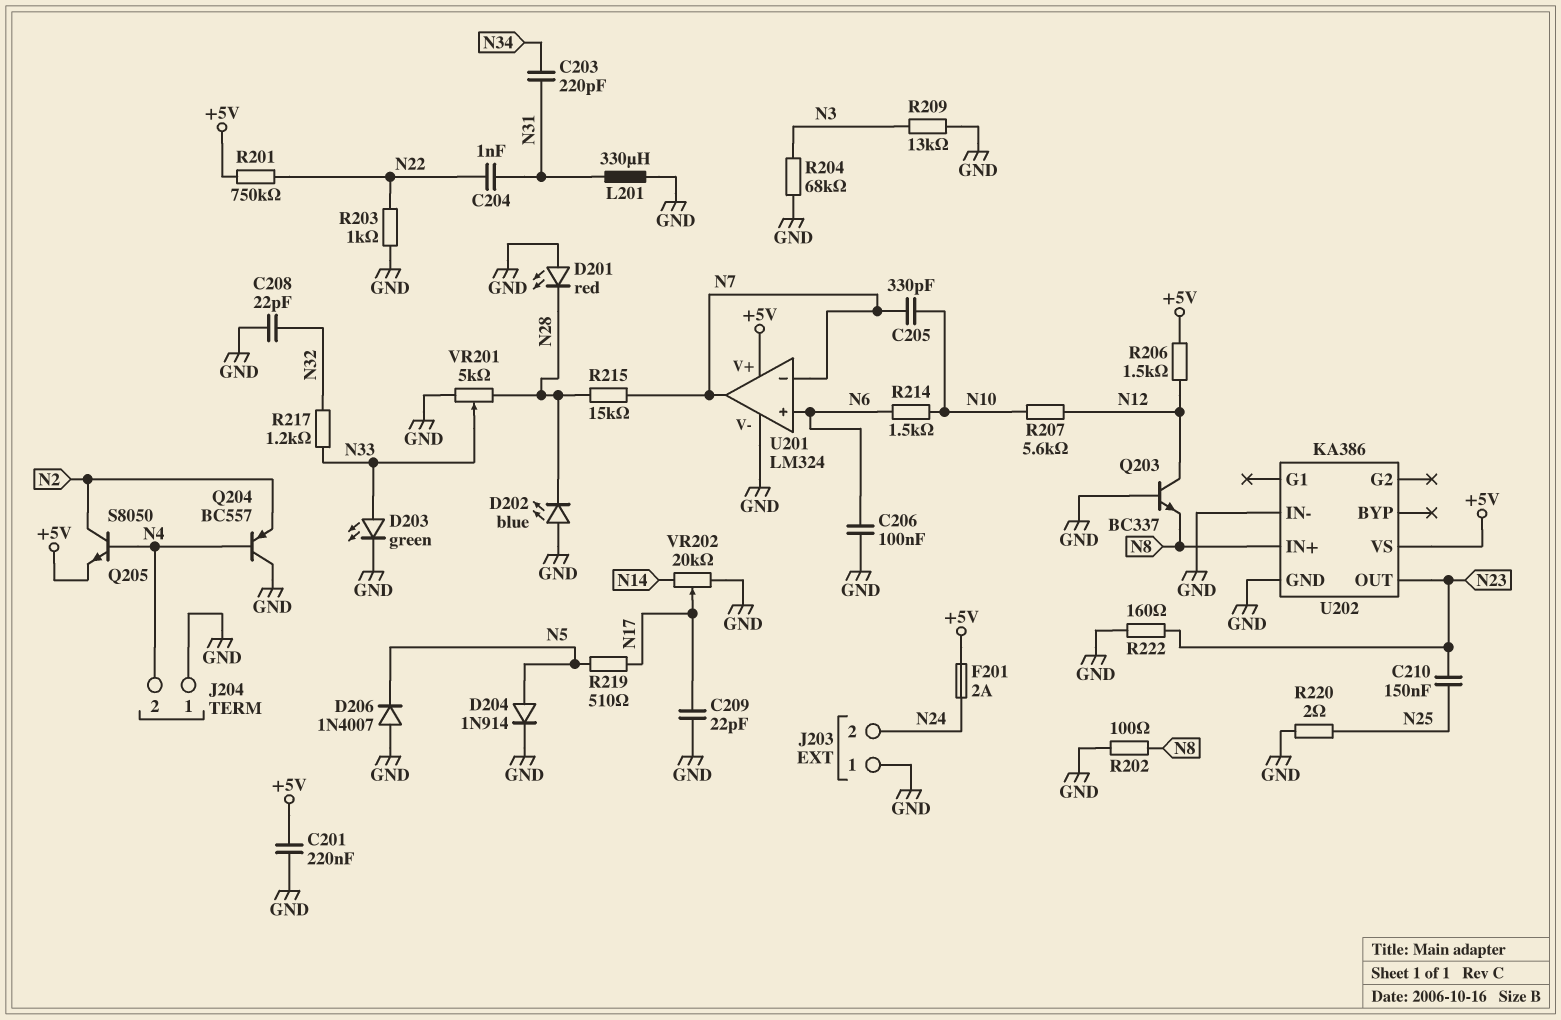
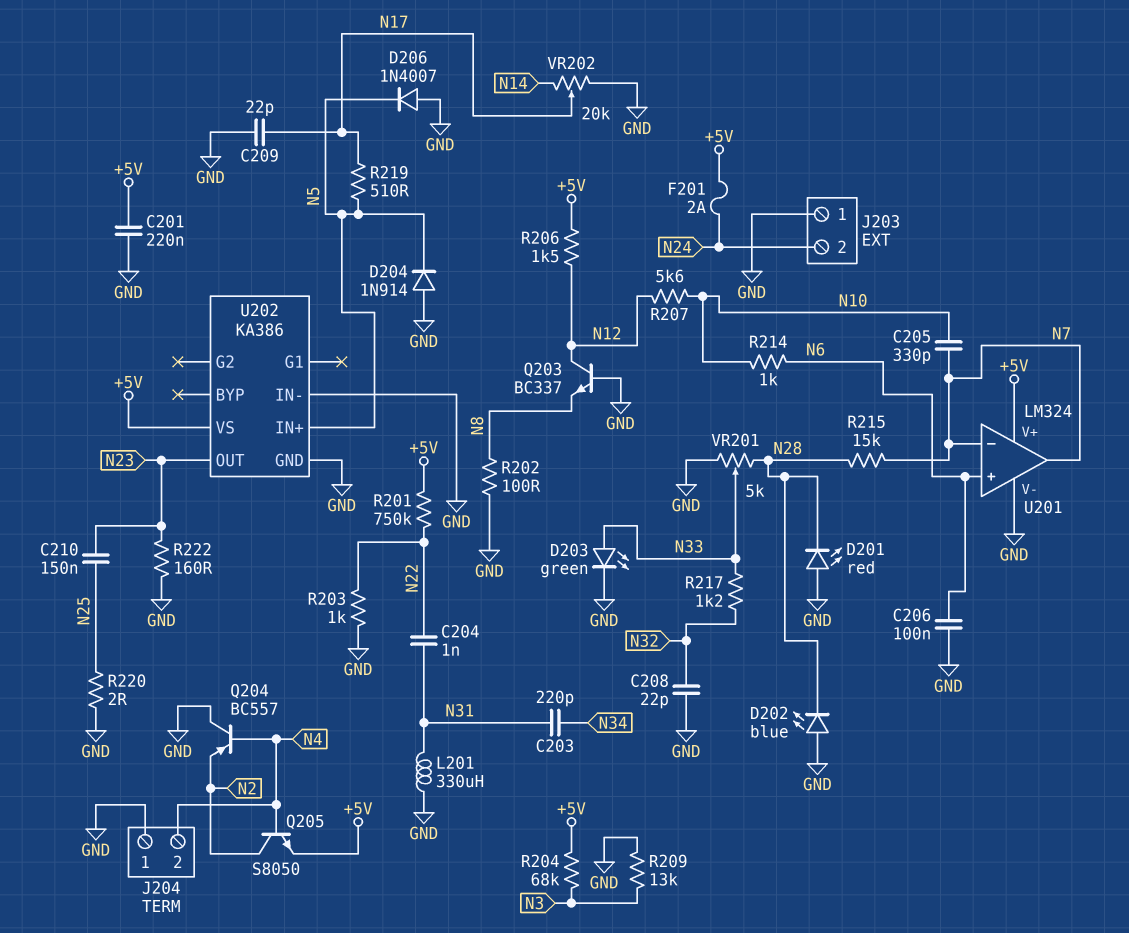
D204: diode 1N914 (A N5, K GND) -> diode 1N914 (A GND, K N5)
R204: 68k (GND, N3) -> 68k (+5V, N3)
R214: 1.5k (N6, N10) -> 1k (N6, N10)
U202 pin IN+: N8 -> N5

